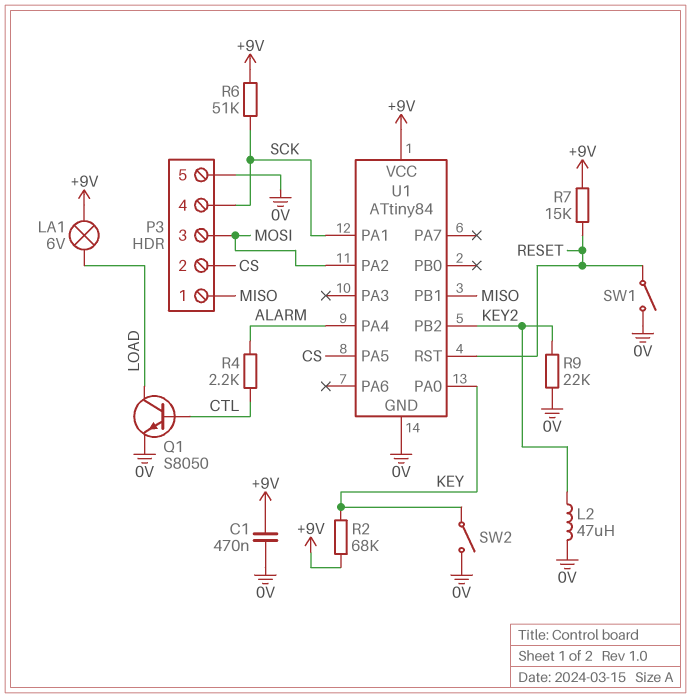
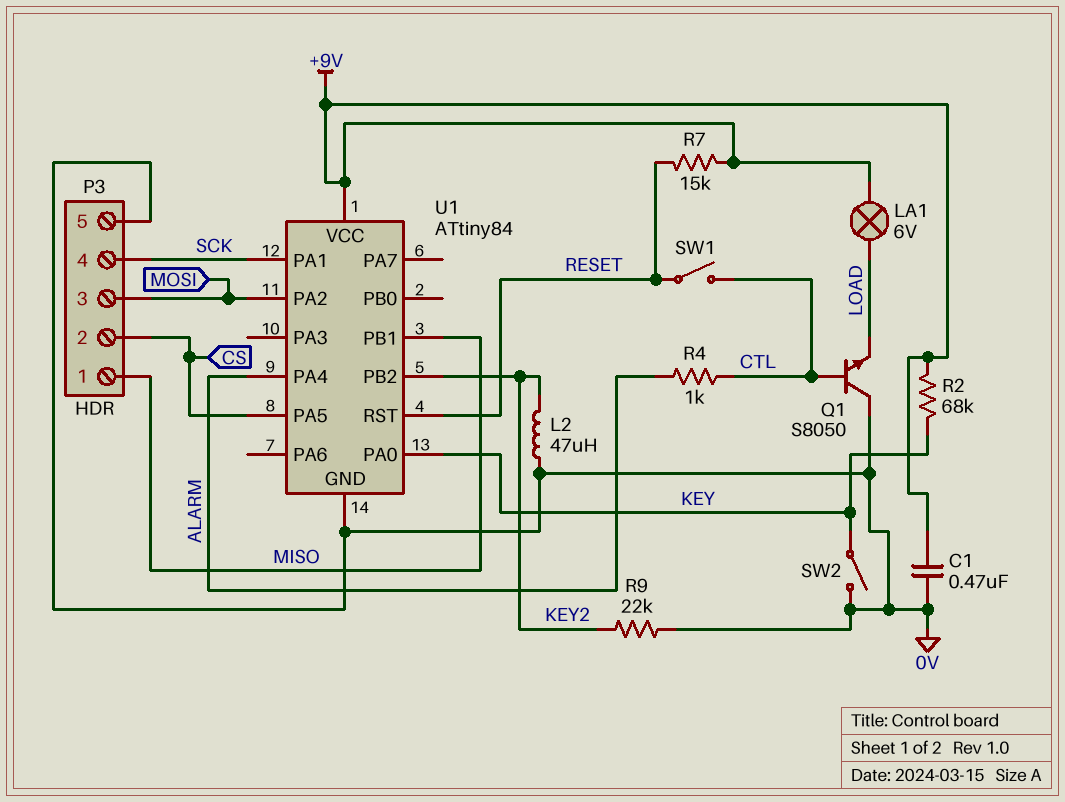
Q1: NPN S8050 (B CTL, C LOAD, E 0V) -> NPN S8050 (B CTL, C 0V, E LOAD)
R4: 2.2k (ALARM, CTL) -> 1k (ALARM, CTL)
R6: 51k (+9V, SCK) -> none
SW1: switch (0V, RESET) -> switch (CTL, RESET)

